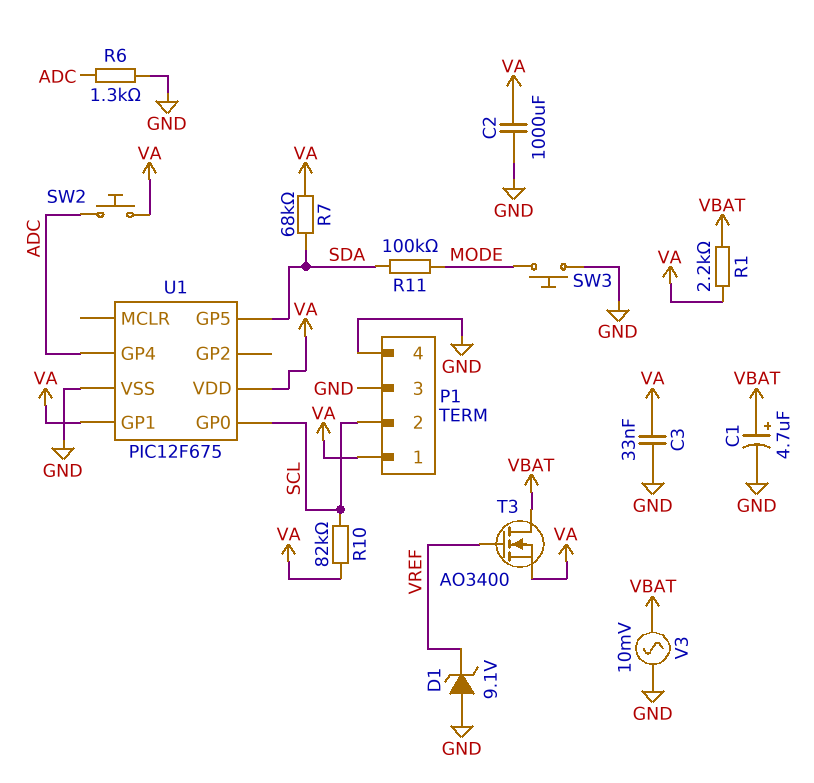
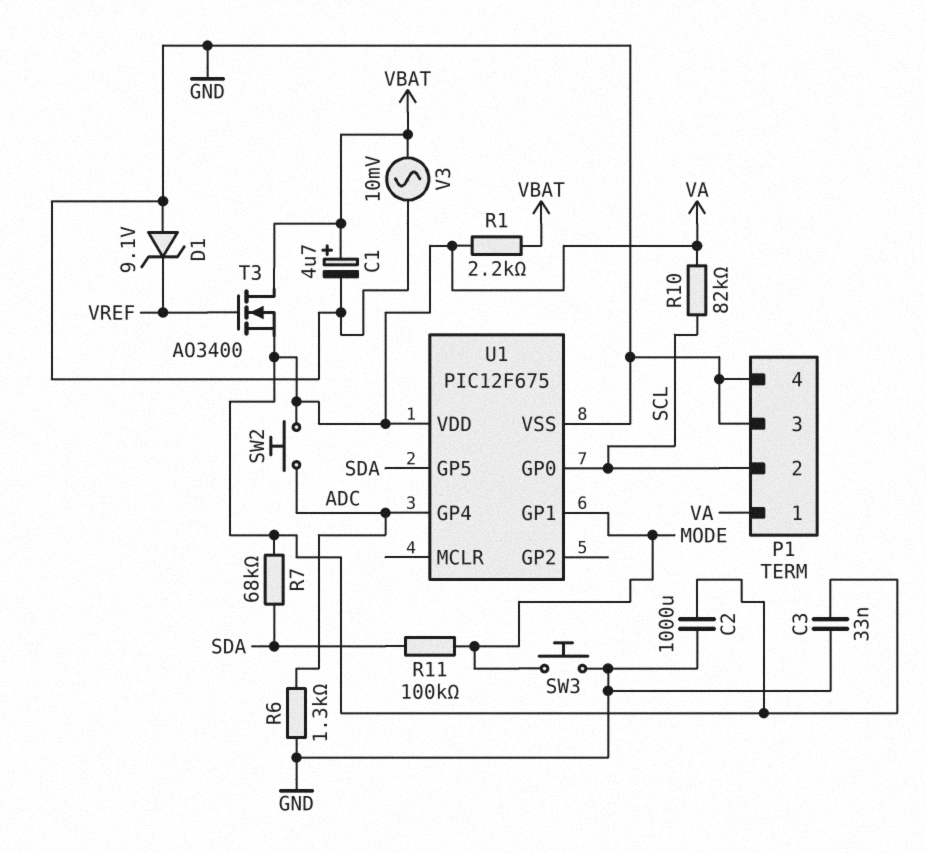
U1 pin GP1: VA -> MODE

